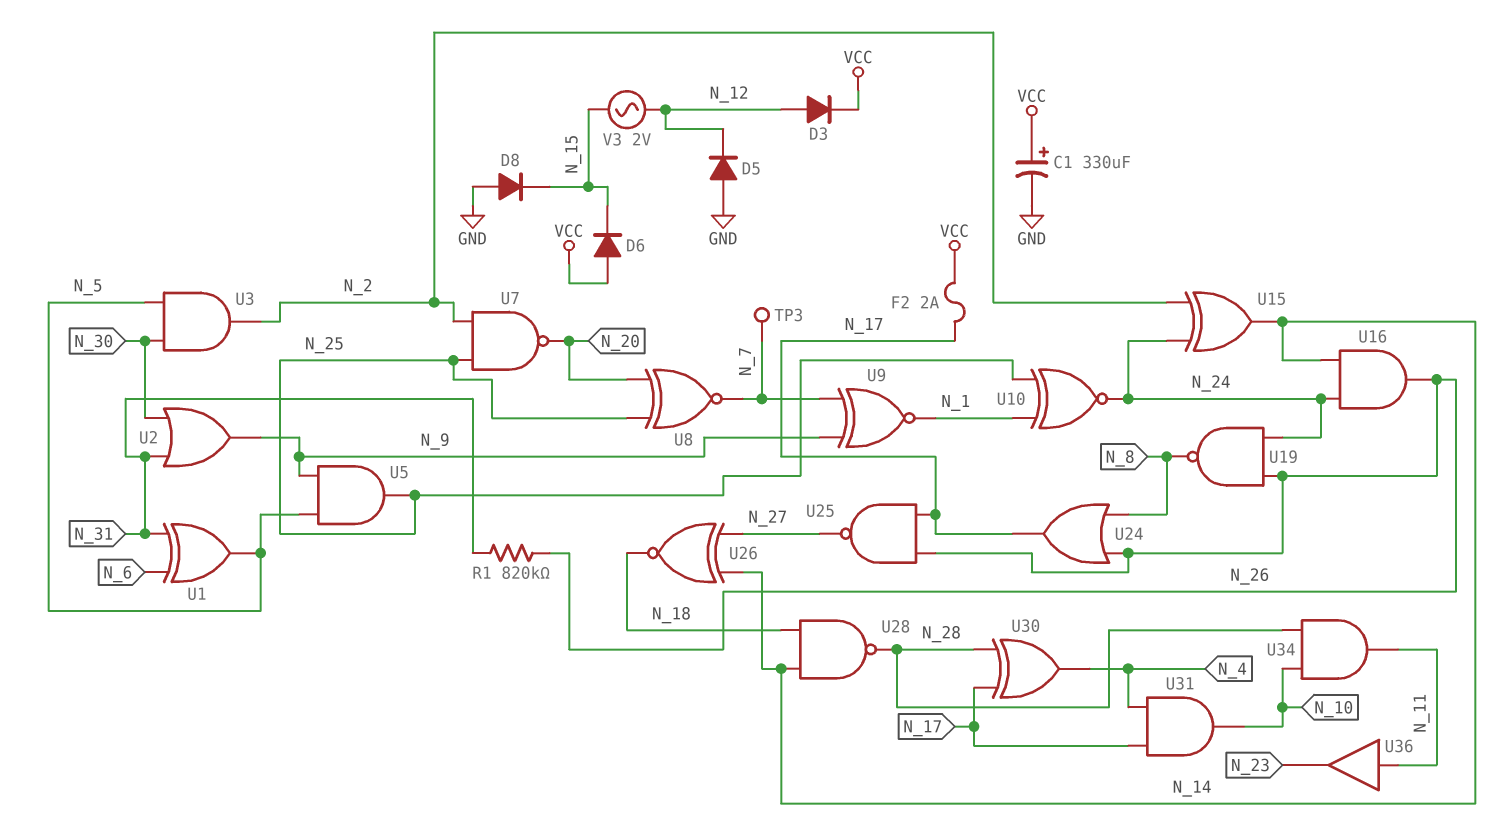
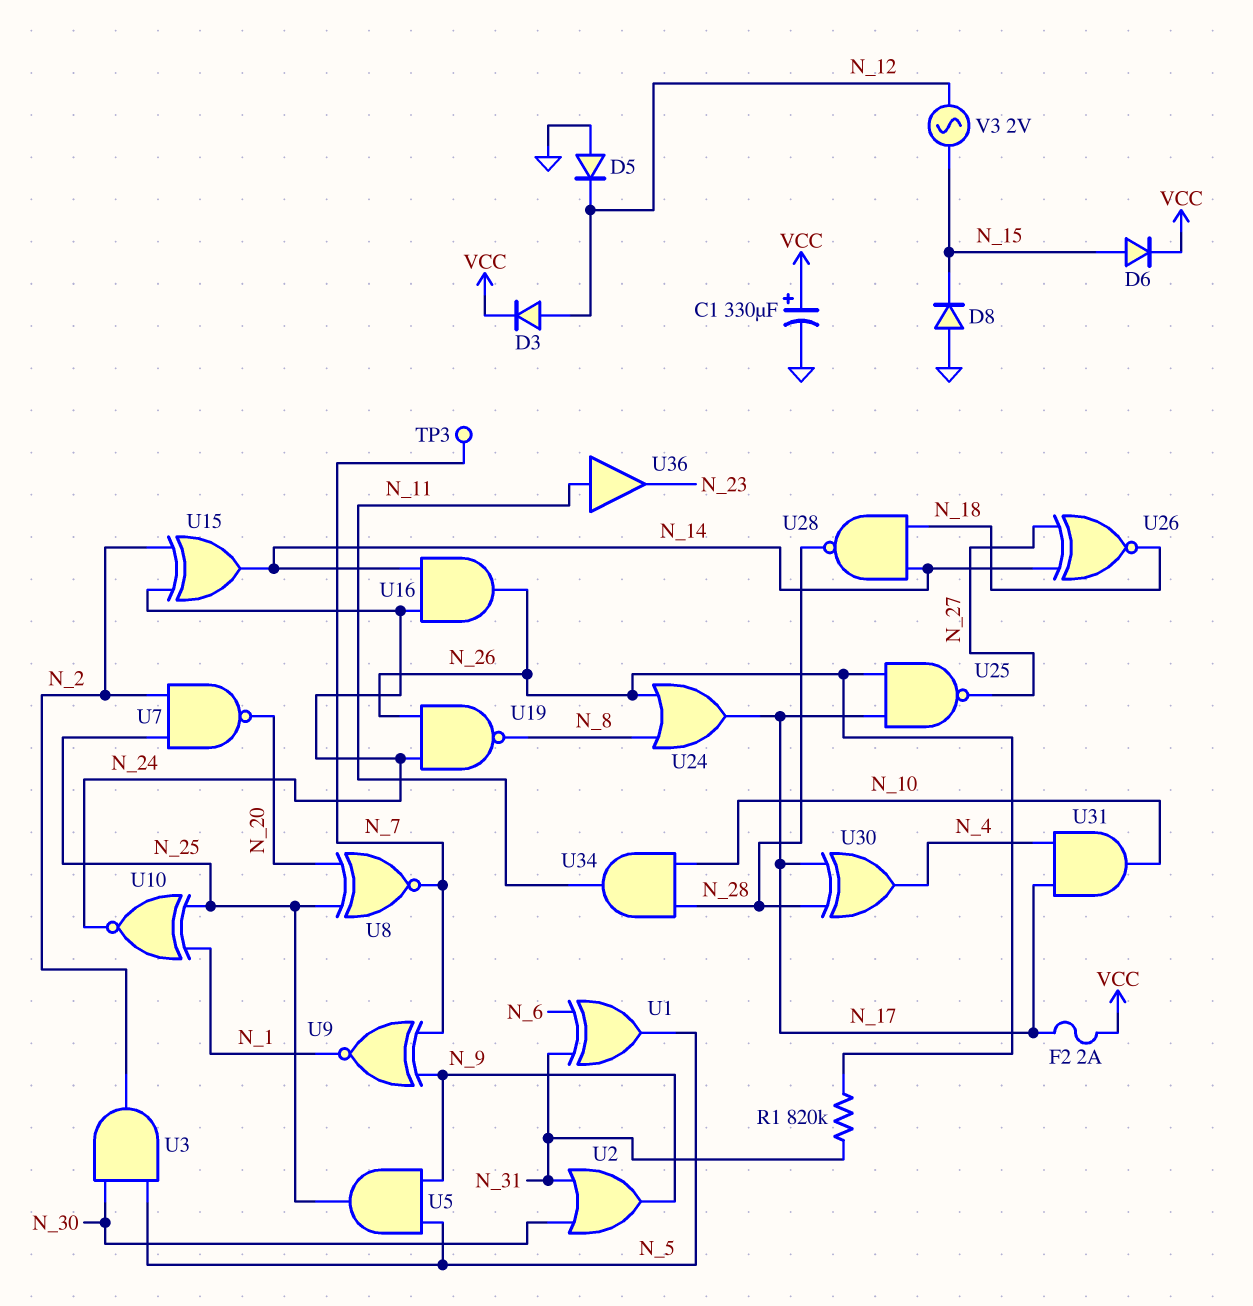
D6: diode (A VCC, K N_15) -> diode (A N_15, K VCC)

